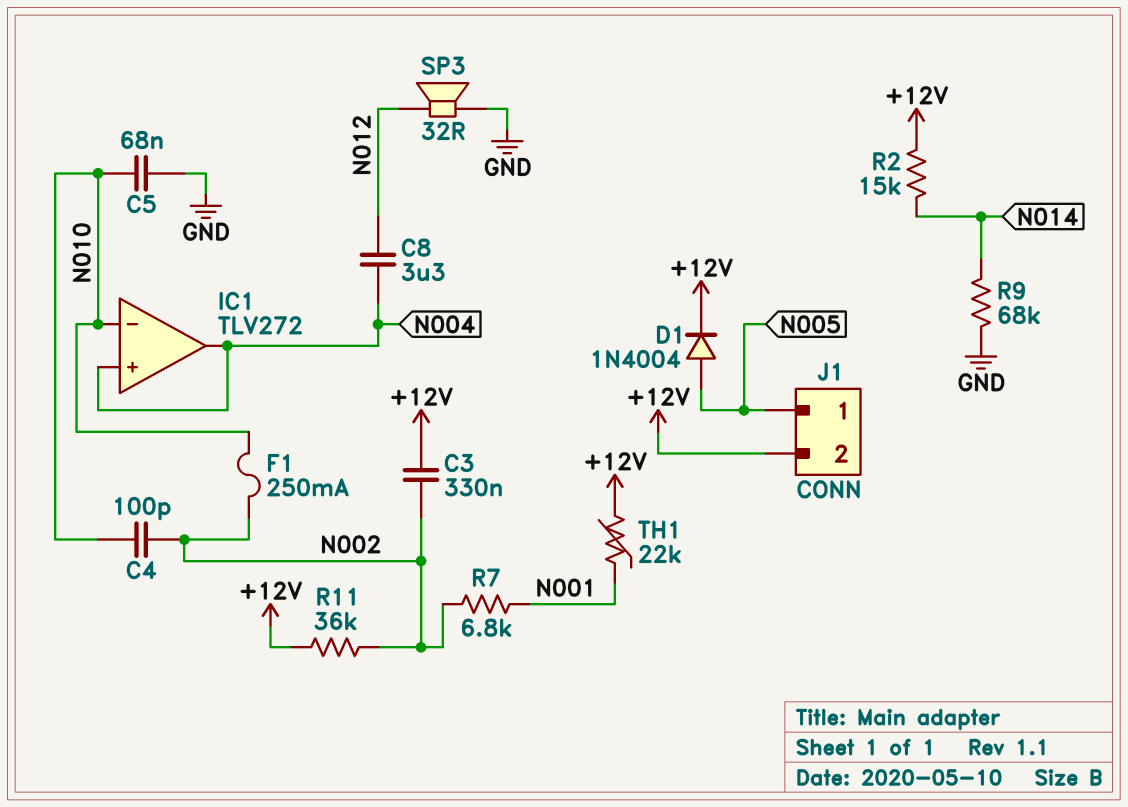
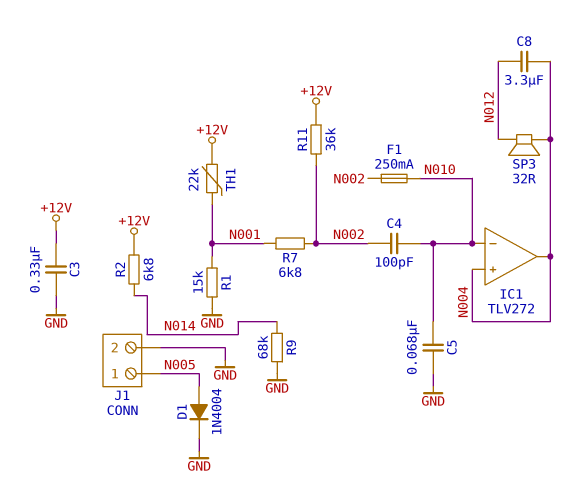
C3: 330nF (+12V, N002) -> 330nF (+12V, GND)
D1: diode 1N4004 (A N005, K +12V) -> diode 1N4004 (A N005, K GND)
J1 pin 2: +12V -> GND
R1: none -> 15k (GND, N001)
R2: 15k (+12V, N014) -> 6.8k (+12V, N014)
SP3: speaker 32R (GND, N012) -> speaker 32R (N004, N012)

